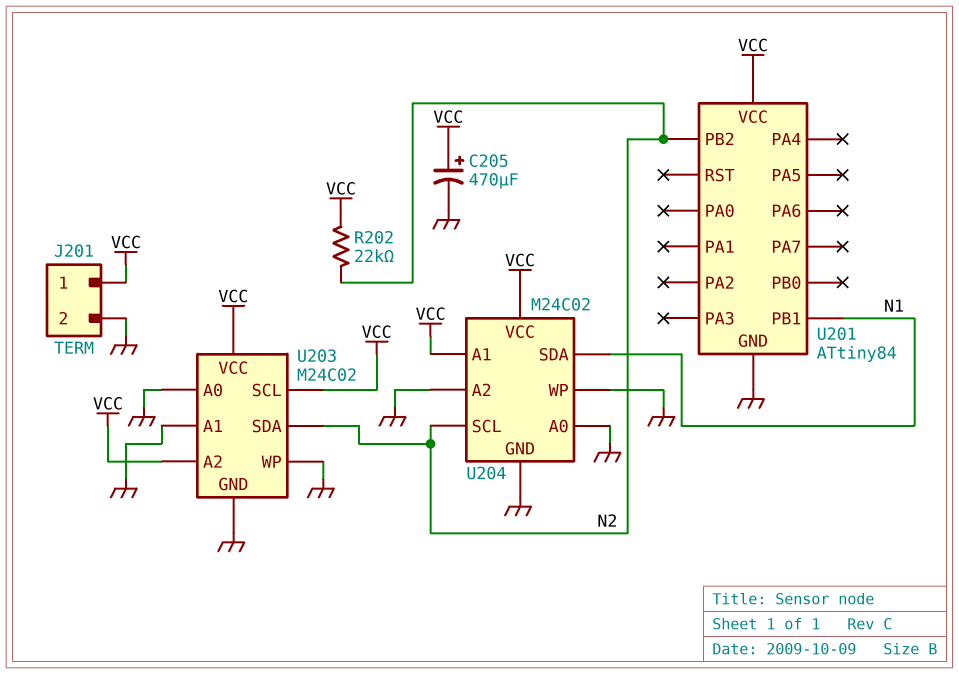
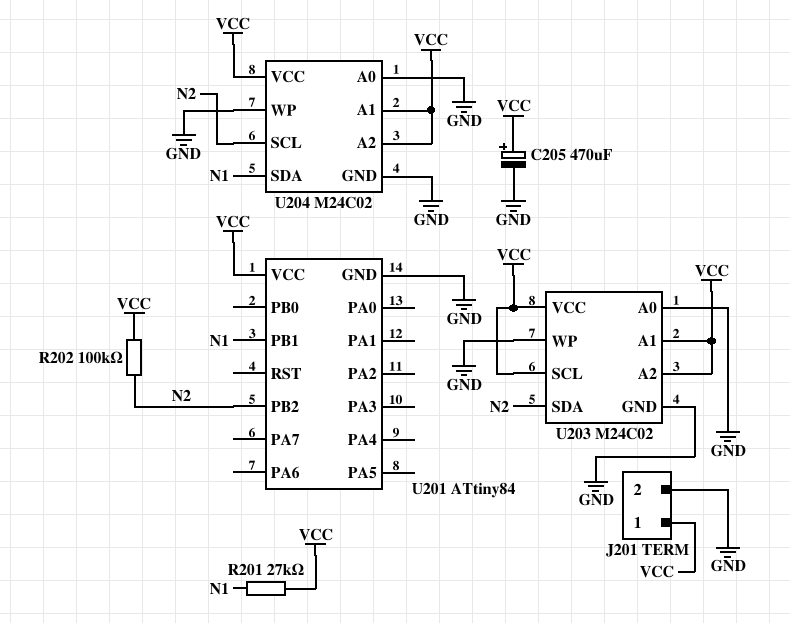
R201: none -> 27k (N1, VCC)
R202: 22k (N2, VCC) -> 100k (N2, VCC)
U203 pin A1: GND -> VCC
U204 pin A2: GND -> VCC

